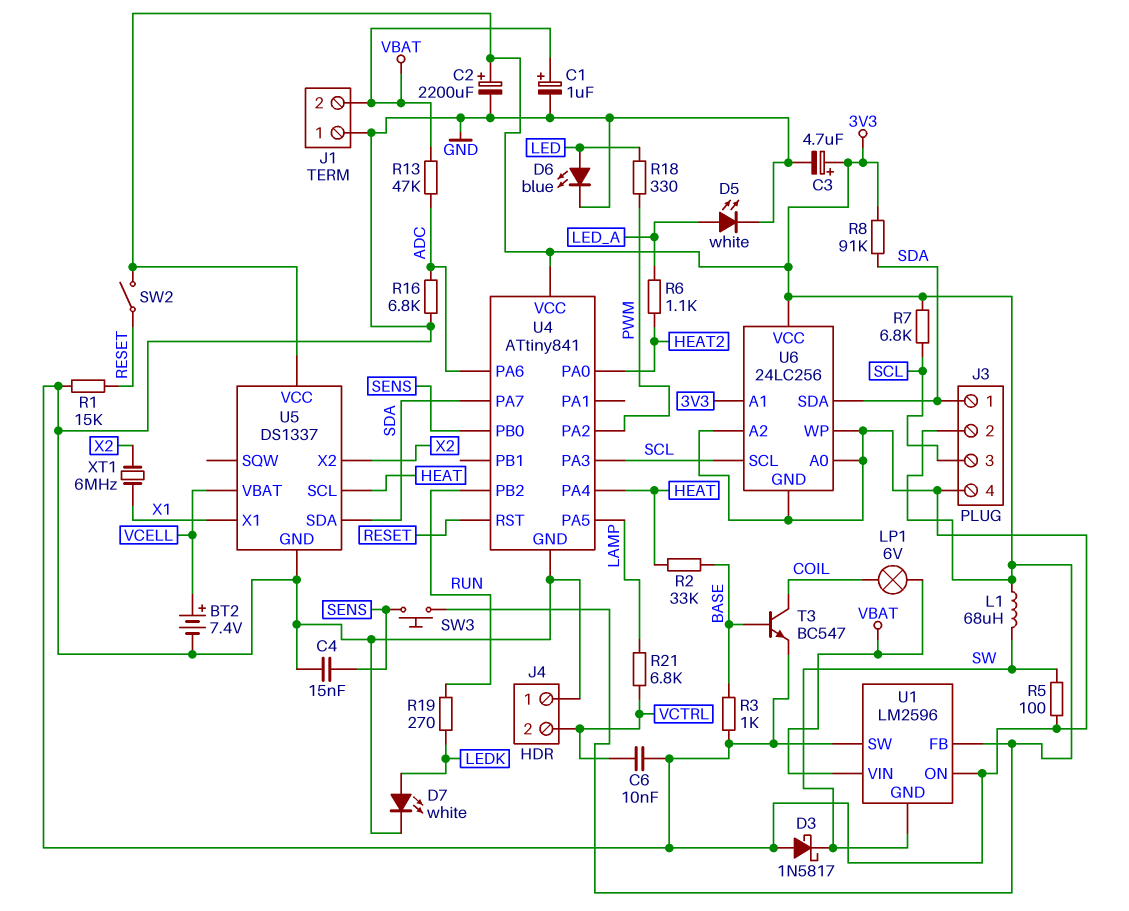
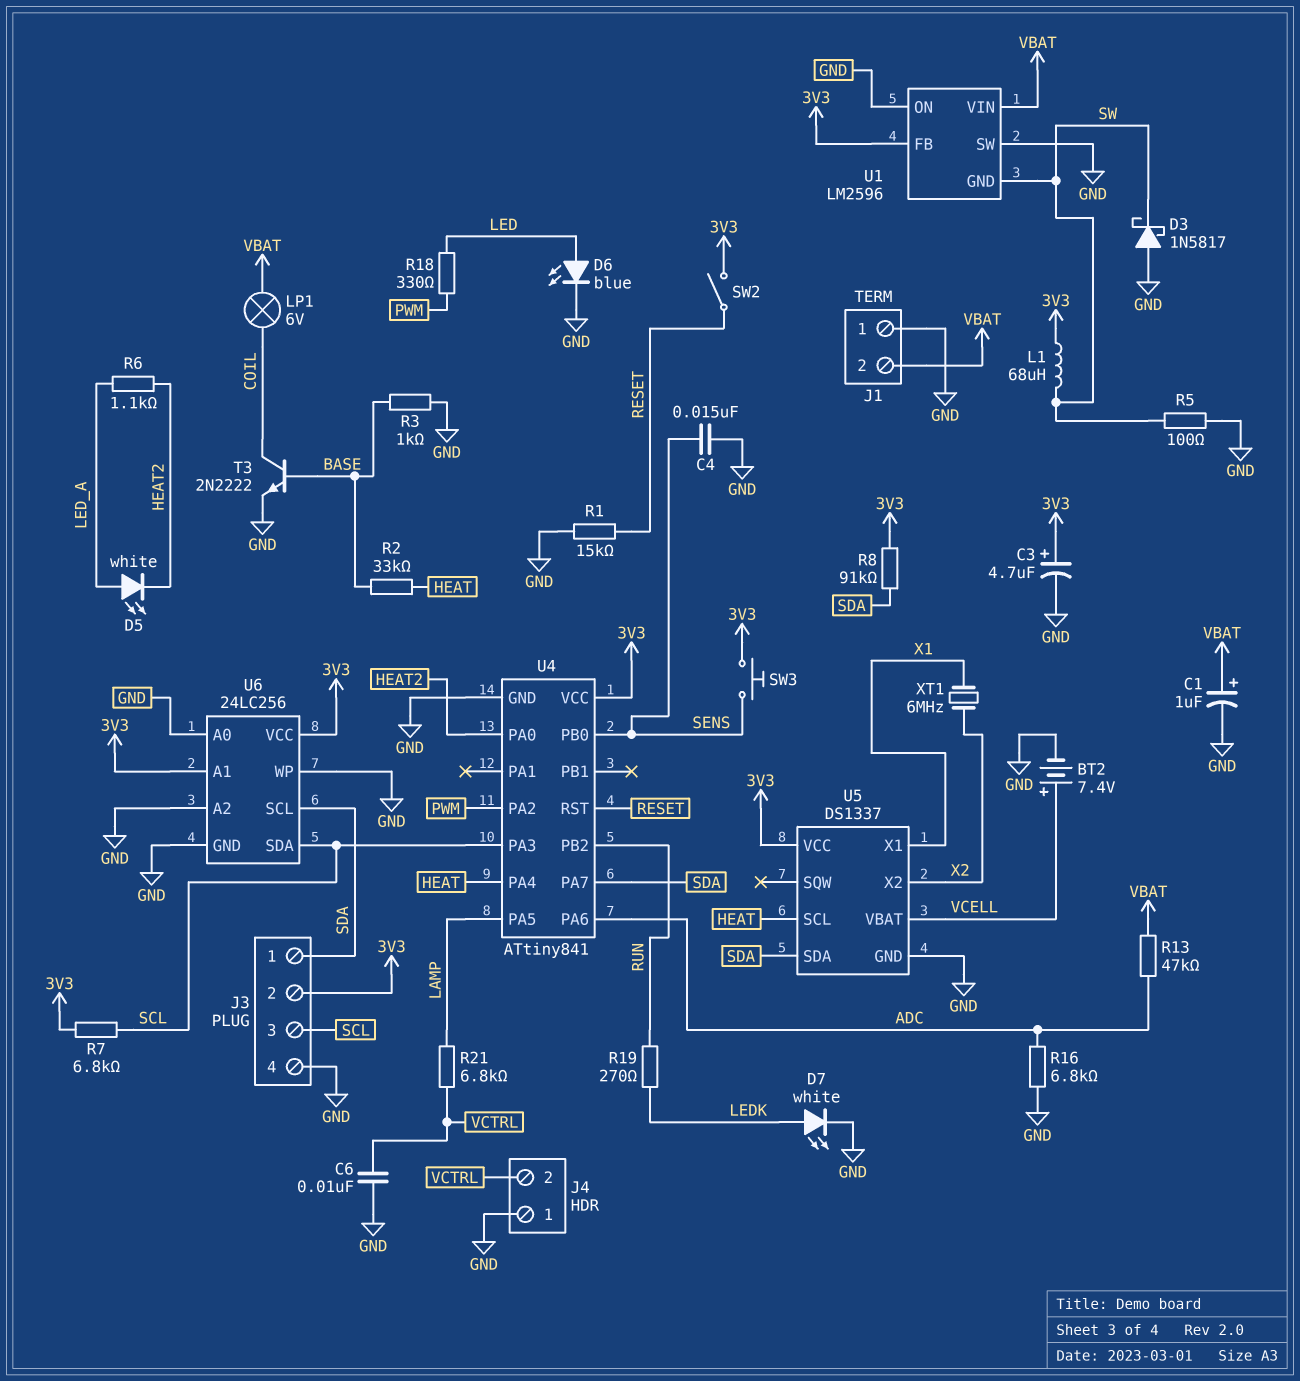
C2: 2200uF (plus 3V3, minus GND) -> none
D5: LED white (A LED_A, K GND) -> LED white (A LED_A, K HEAT2)
T3: NPN BC547 (B BASE, C COIL, E GND) -> NPN 2N2222 (B BASE, C COIL, E GND)
U6 pin SCL: SCL -> SDA
U6 pin SDA: SDA -> SCL

